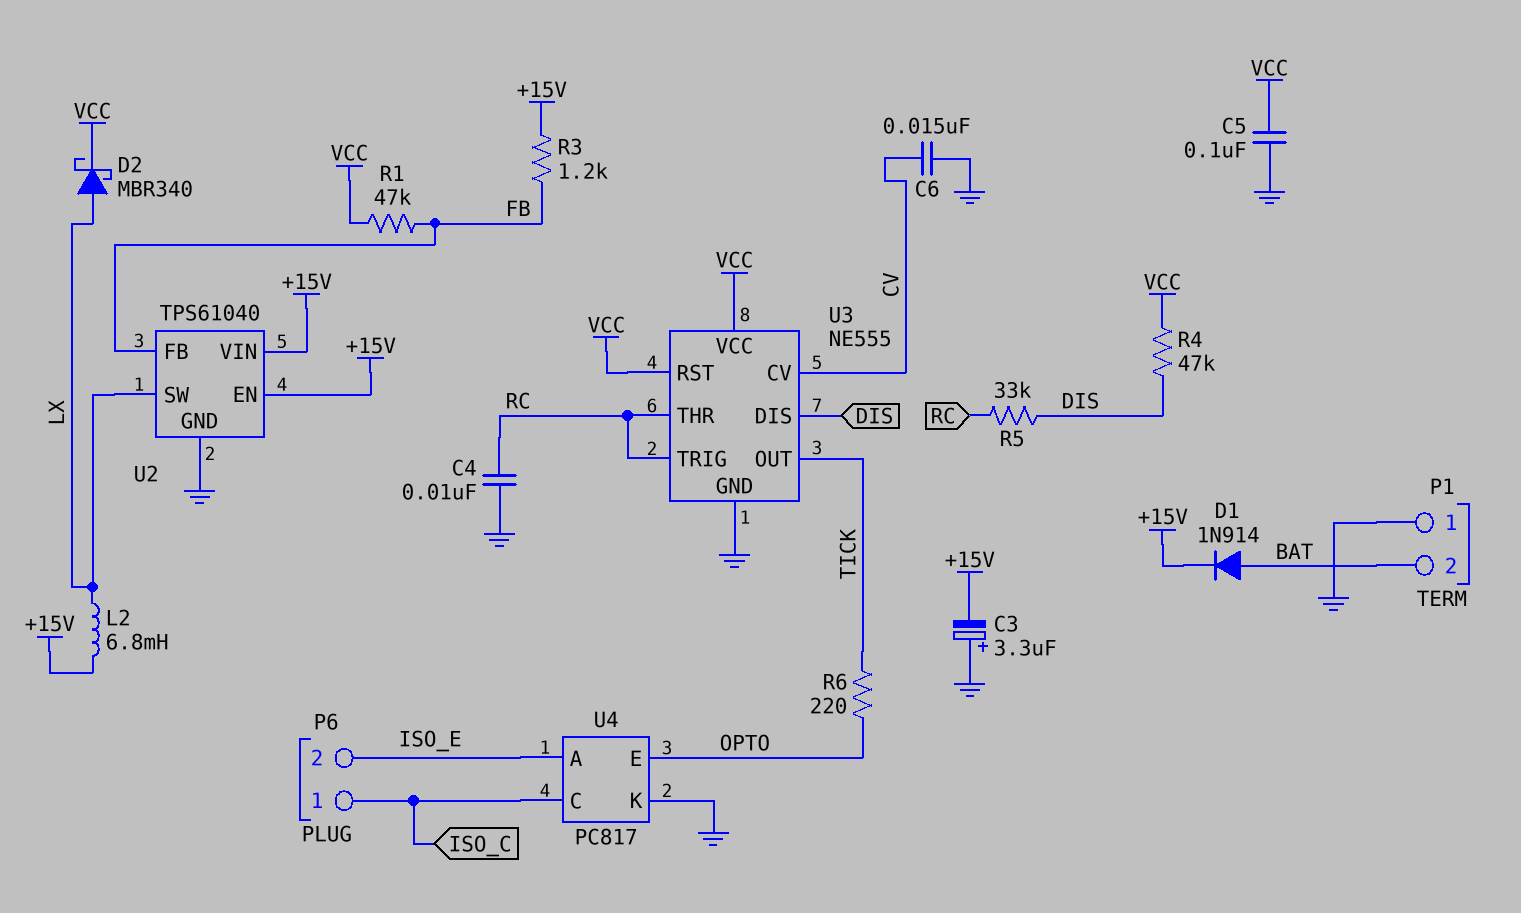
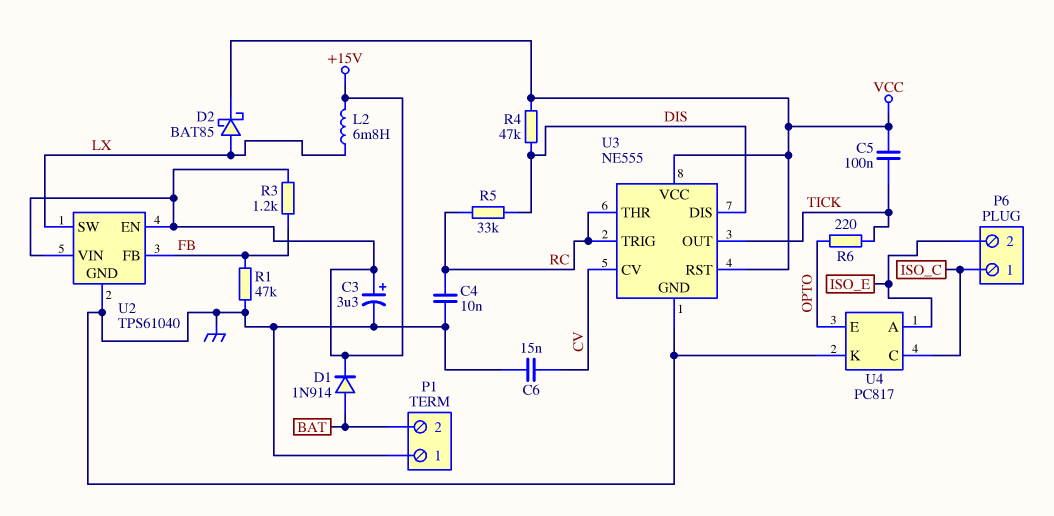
C3: 3.3uF (plus GND, minus +15V) -> 3.3uF (plus +15V, minus GND)
C5: 100nF (GND, VCC) -> 100nF (TICK, VCC)
D2: schottky MBR340 (A LX, K VCC) -> schottky BAT85 (A LX, K VCC)
R1: 47k (FB, VCC) -> 47k (FB, GND)

